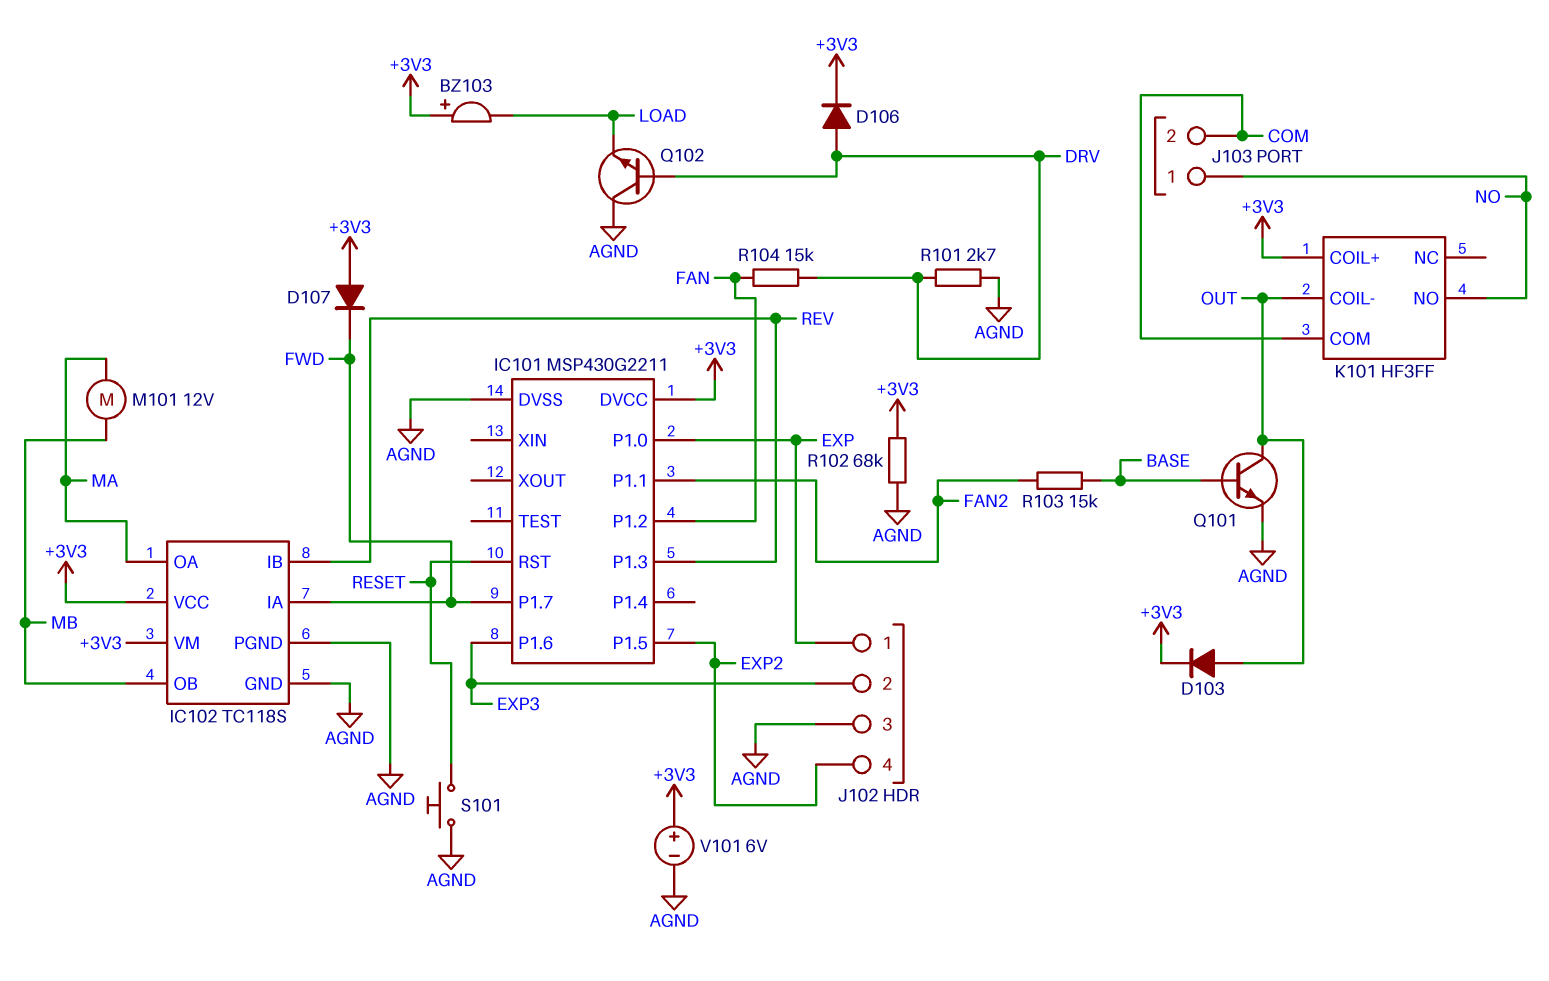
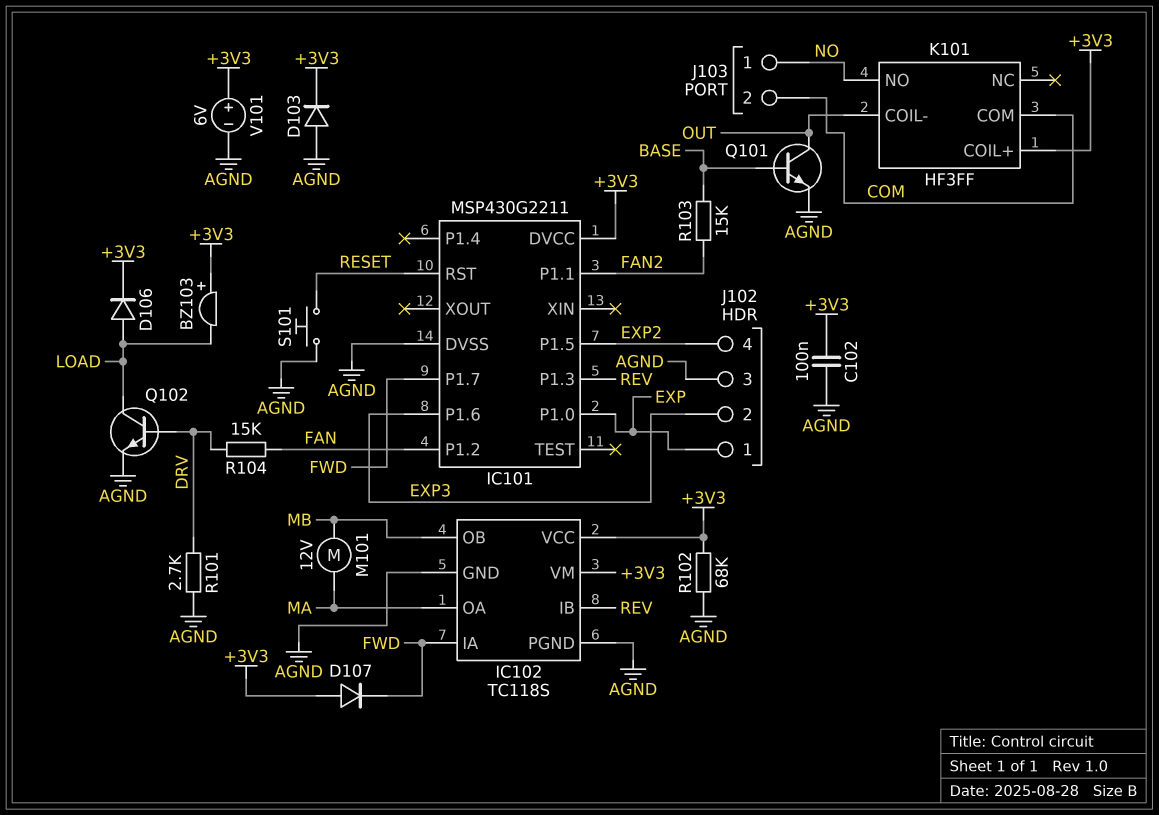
C102: none -> 100nF (+3V3, AGND)
D103: diode (A OUT, K +3V3) -> diode (A AGND, K +3V3)
D106: diode (A DRV, K +3V3) -> diode (A LOAD, K +3V3)
Q102: NPN (B DRV, C AGND, E LOAD) -> NPN (B DRV, C LOAD, E AGND)

